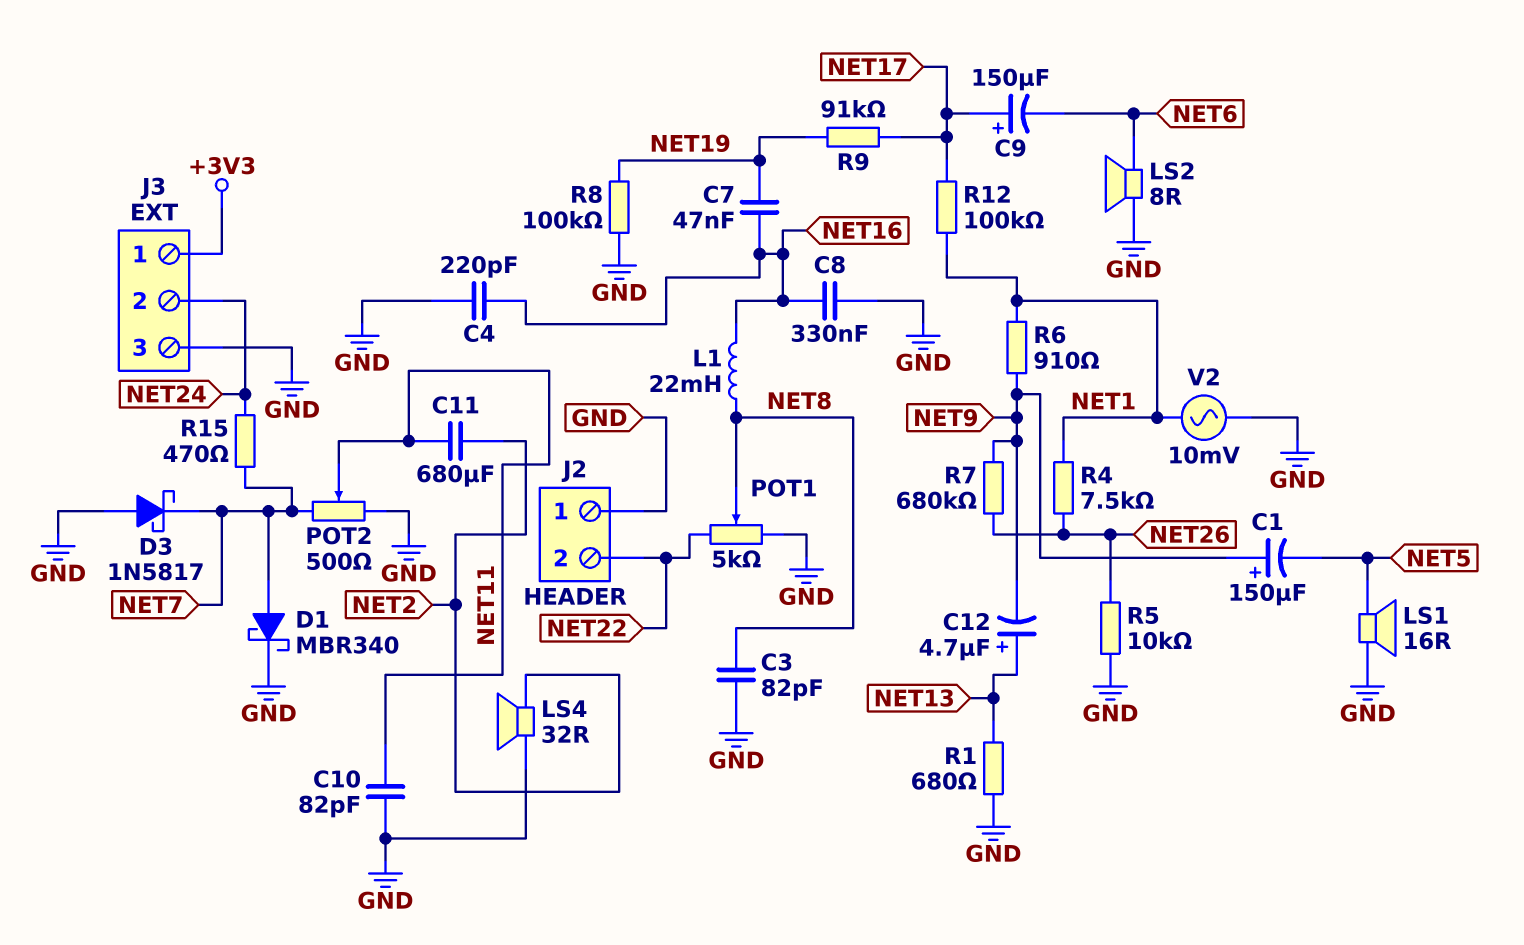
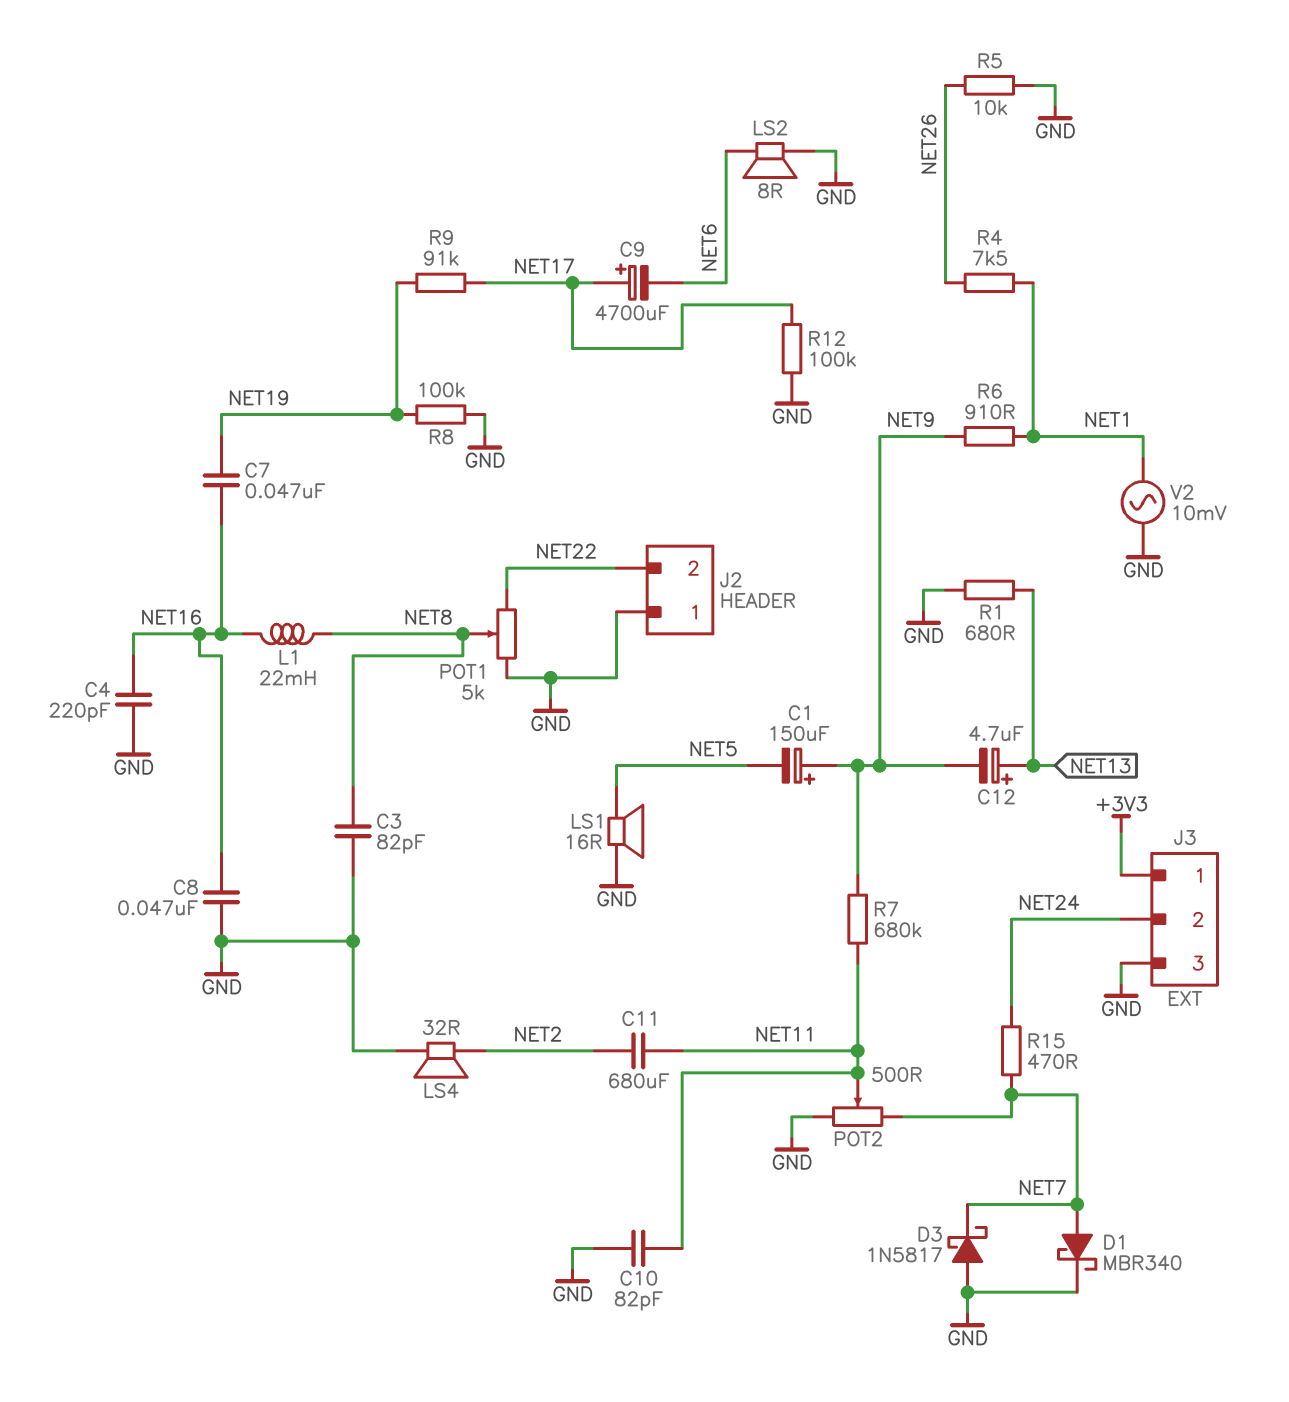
C8: 330nF (GND, NET16) -> 47nF (GND, NET16)
C9: 150uF (plus NET17, minus NET6) -> 4700uF (plus NET17, minus NET6)
R7: 680k (NET9, NET26) -> 680k (NET9, NET11)
R12: 100k (NET1, NET17) -> 100k (GND, NET17)

